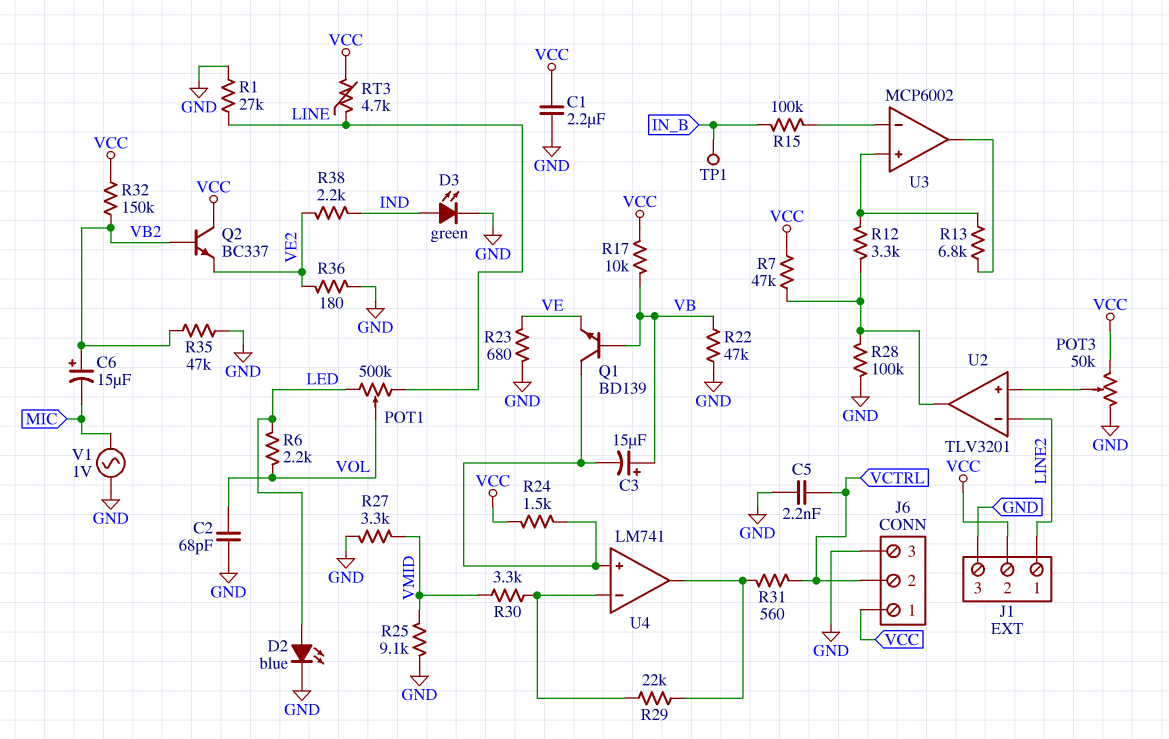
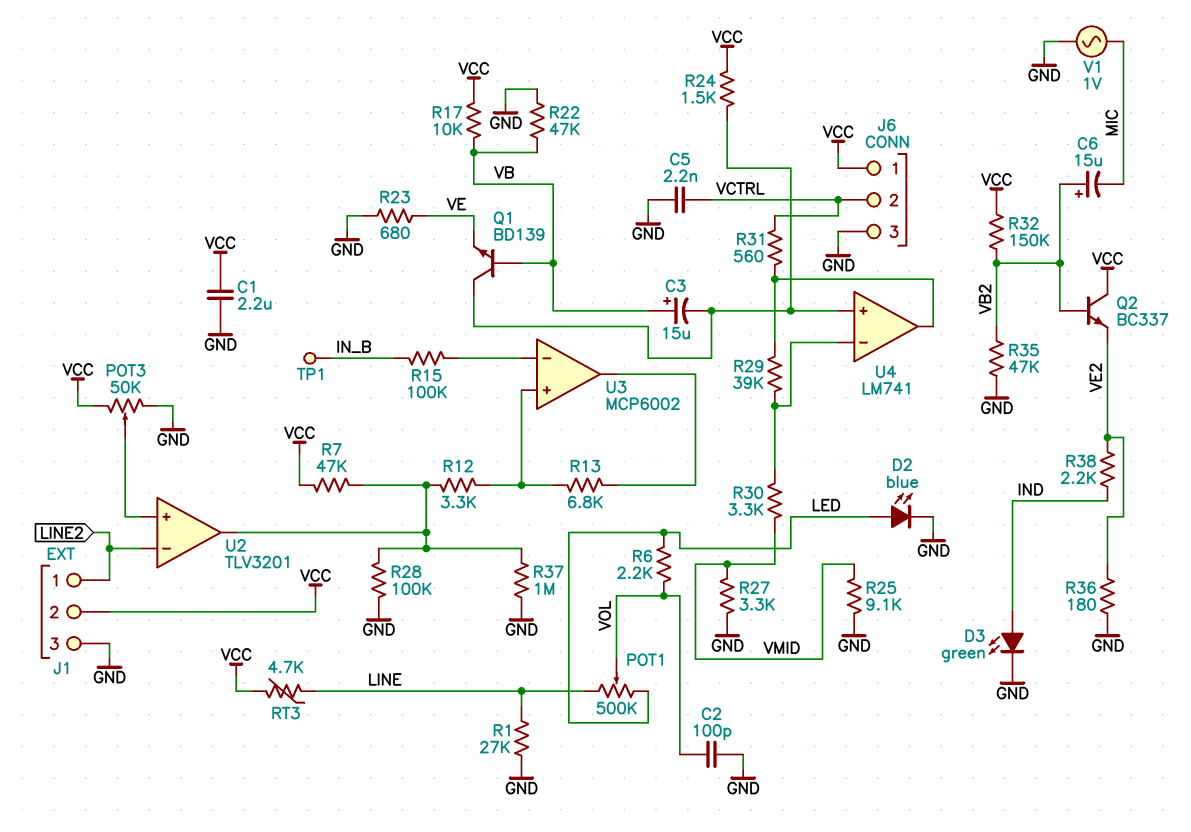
C2: 68pF (GND, VOL) -> 100pF (GND, VOL)
R29: 22k (U4/in-, U4/out) -> 39k (U4/in-, U4/out)
R37: none -> 1M (GND, U2/out)

